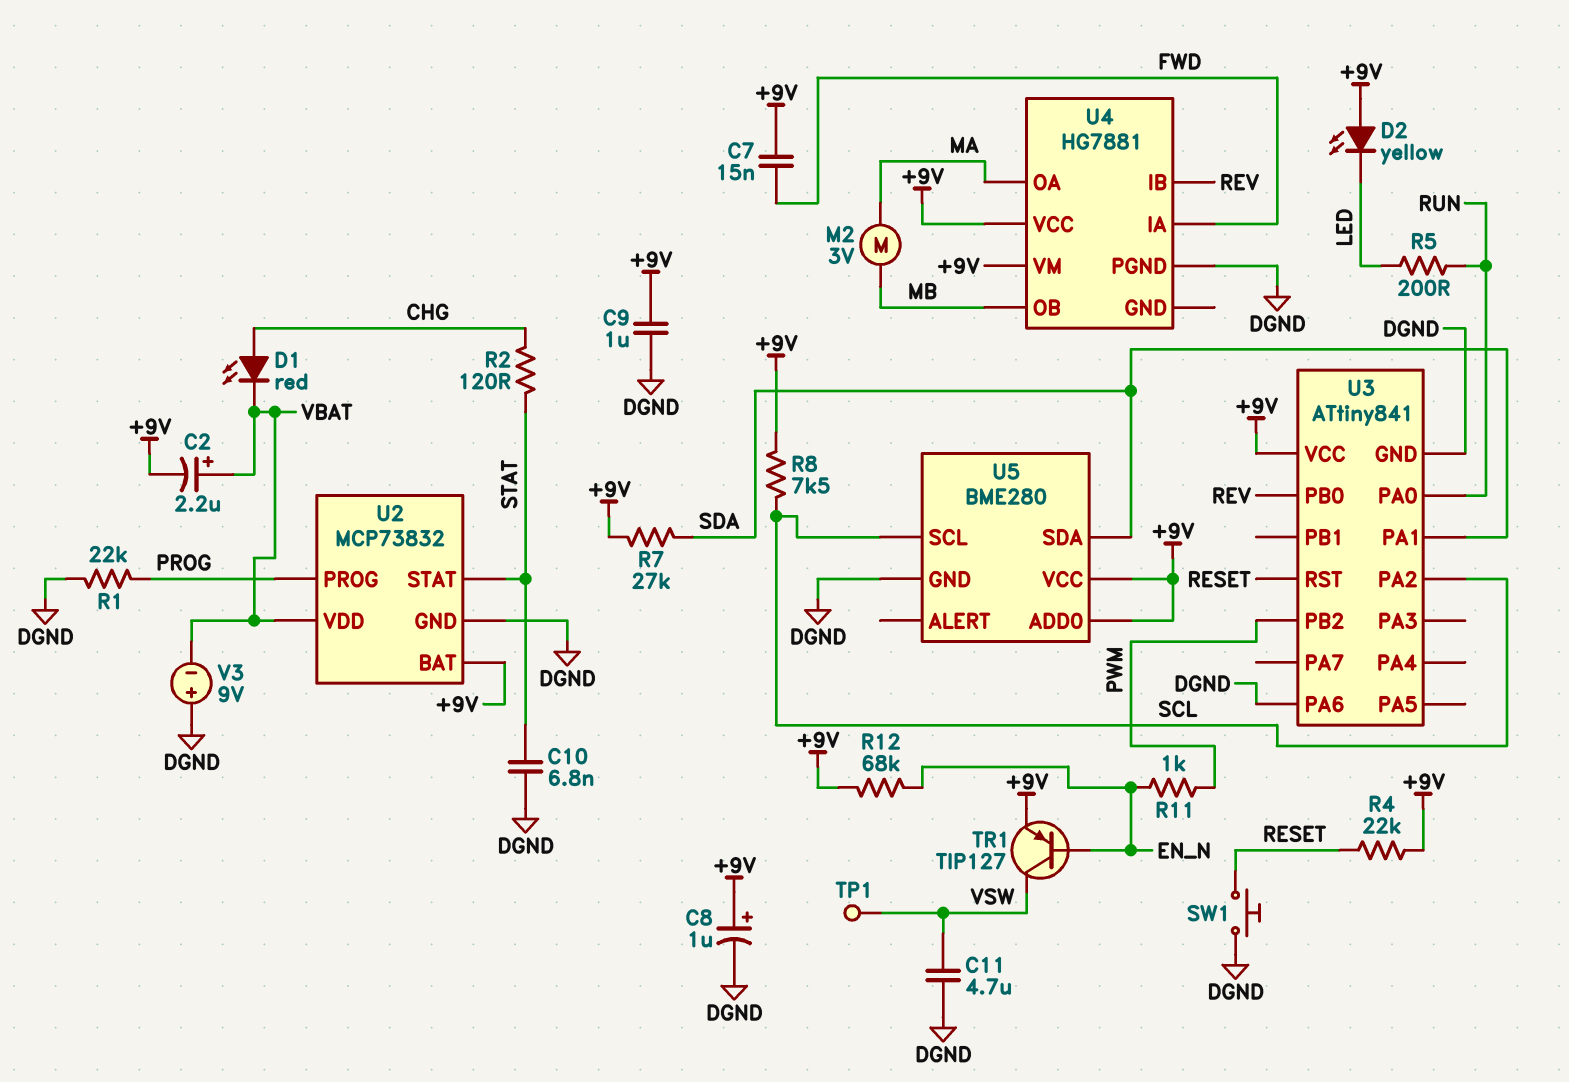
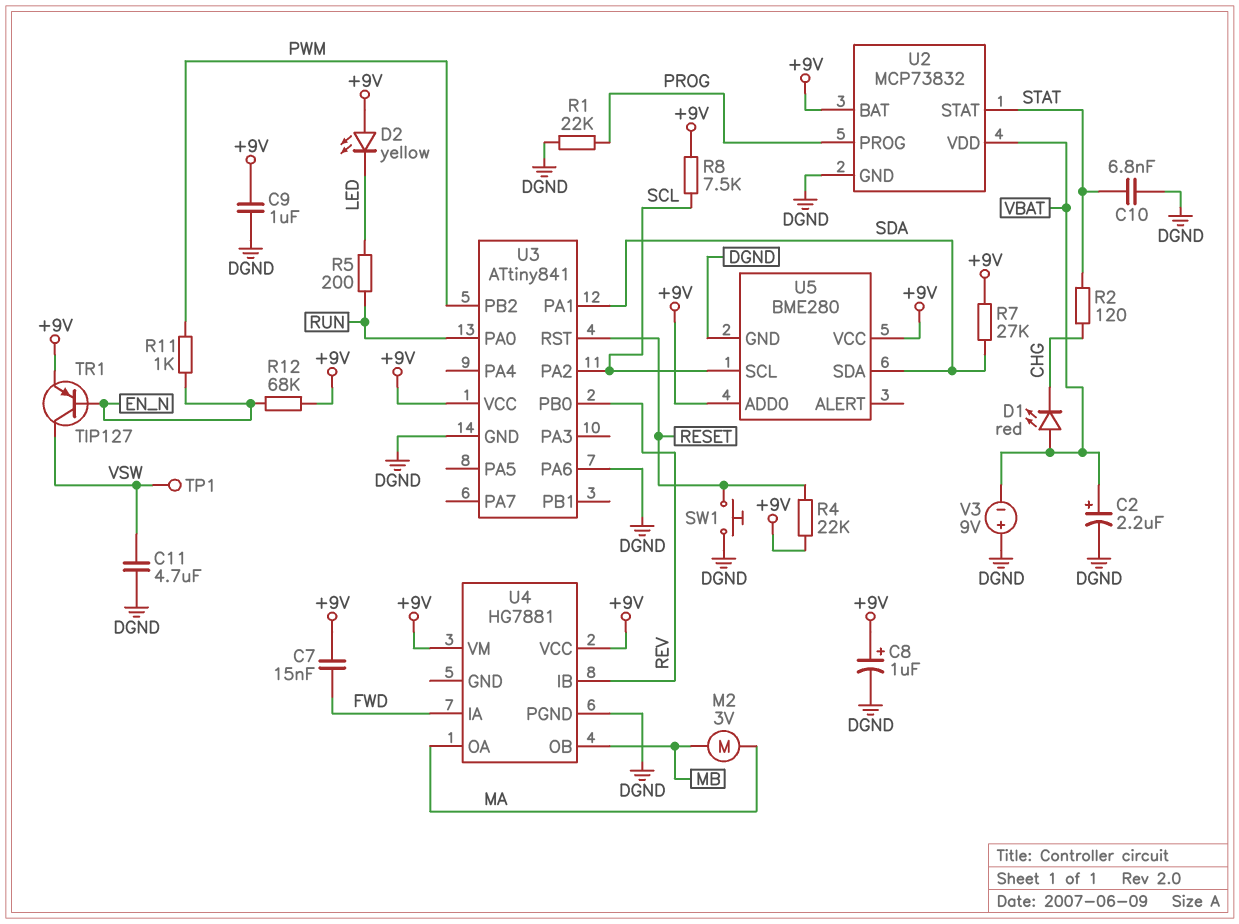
C2: 2.2uF (plus VBAT, minus +9V) -> 2.2uF (plus VBAT, minus DGND)
D1: LED red (A CHG, K VBAT) -> LED red (A VBAT, K CHG)

